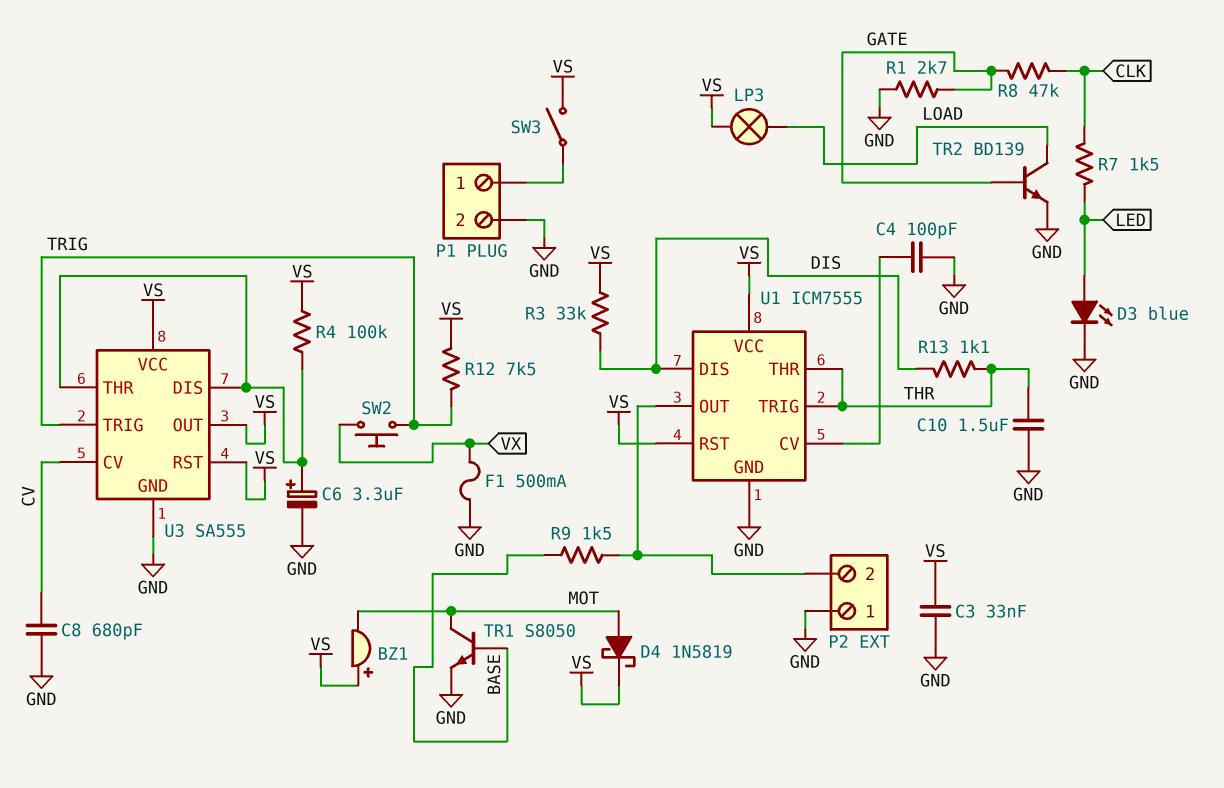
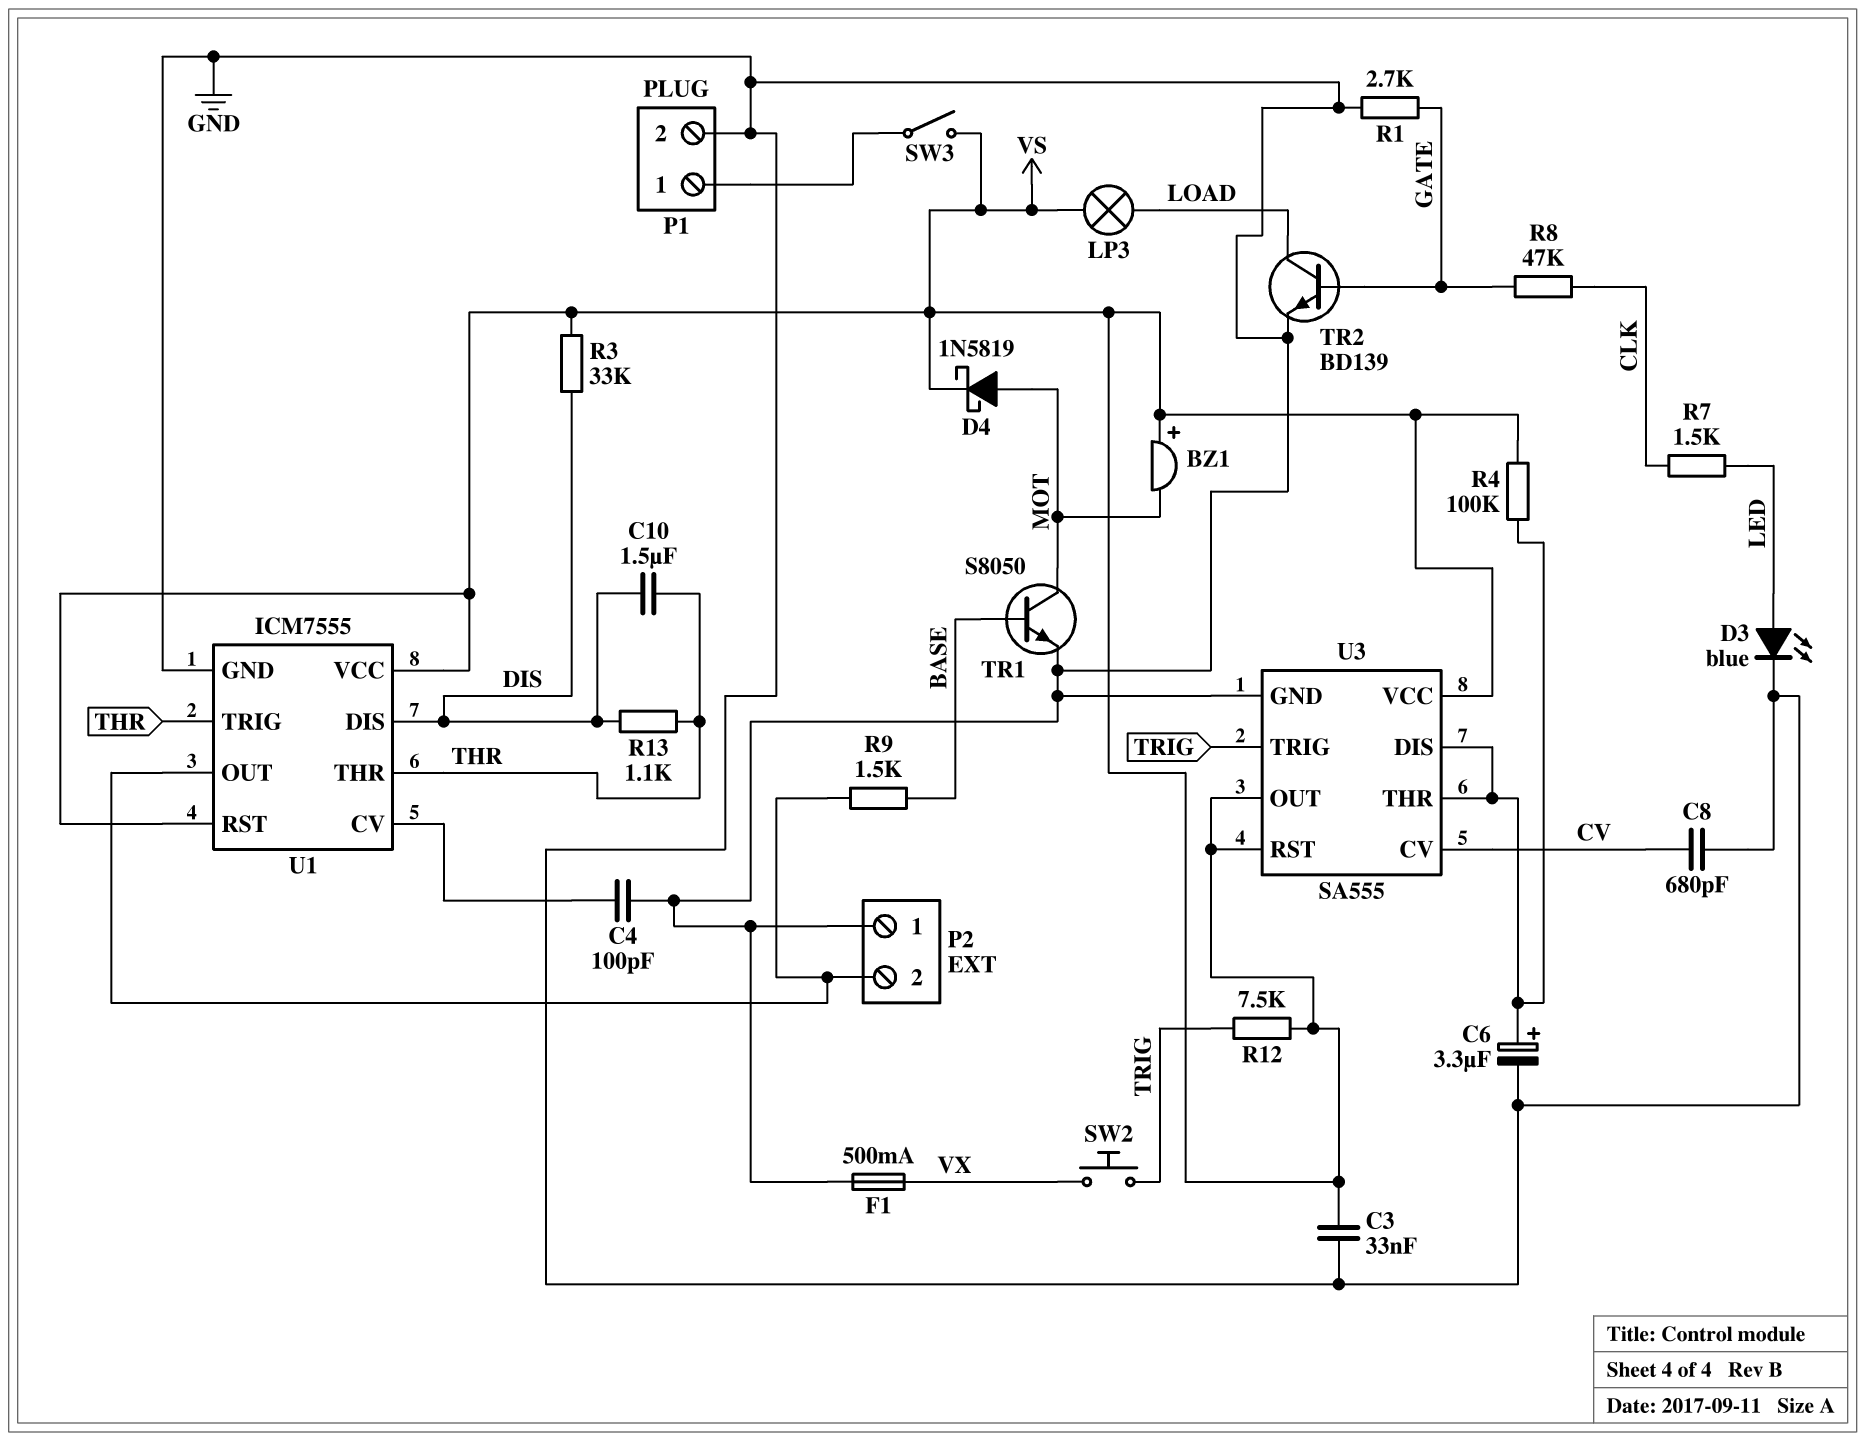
C10: 1.5uF (GND, THR) -> 1.5uF (DIS, THR)

